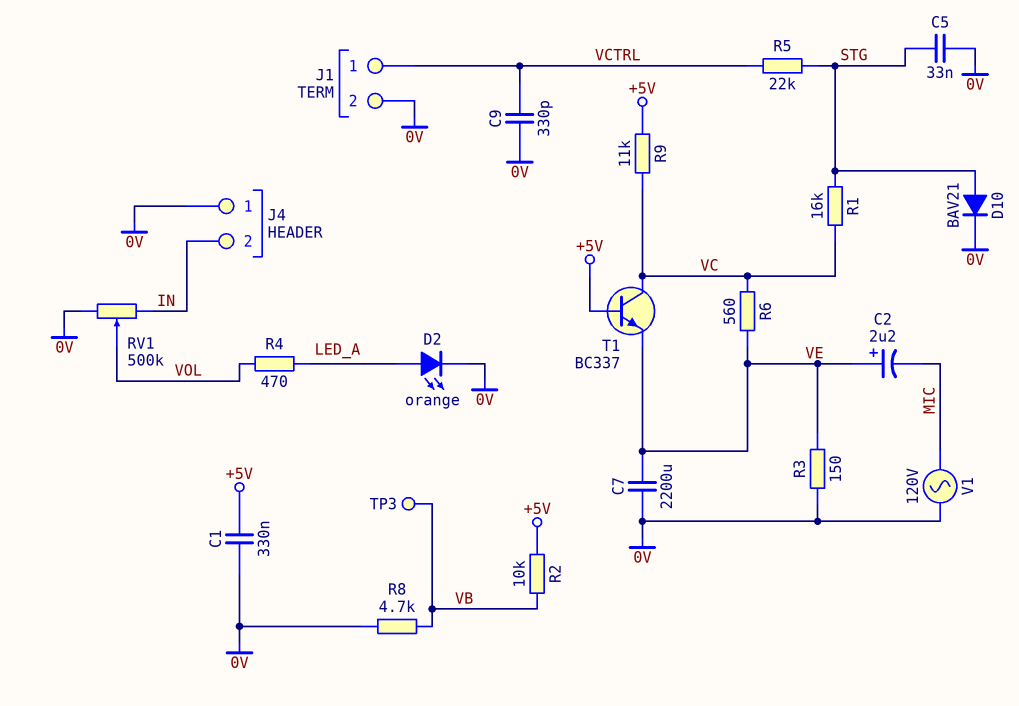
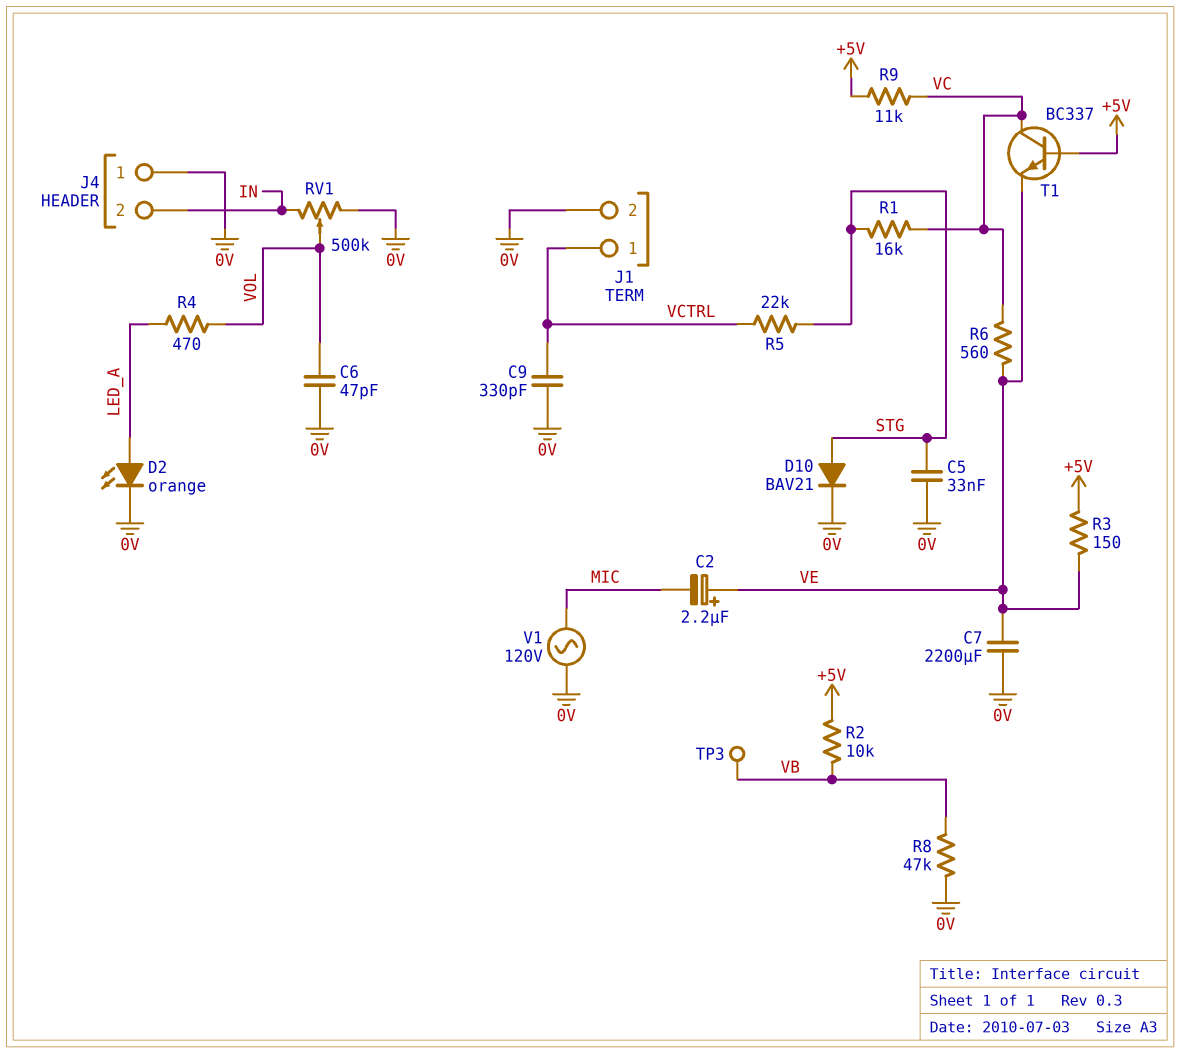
C1: 330nF (+5V, 0V) -> none
C6: none -> 47pF (0V, VOL)
R3: 150 (0V, VE) -> 150 (+5V, VE)
R8: 4.7k (0V, VB) -> 47k (0V, VB)

